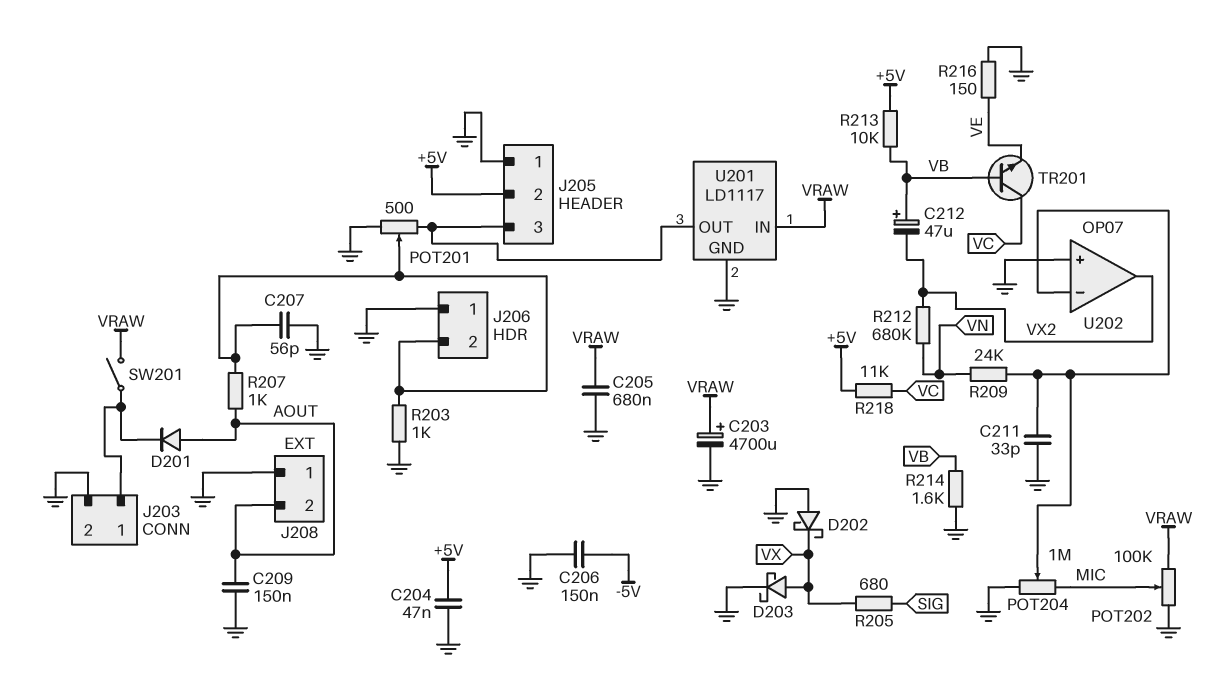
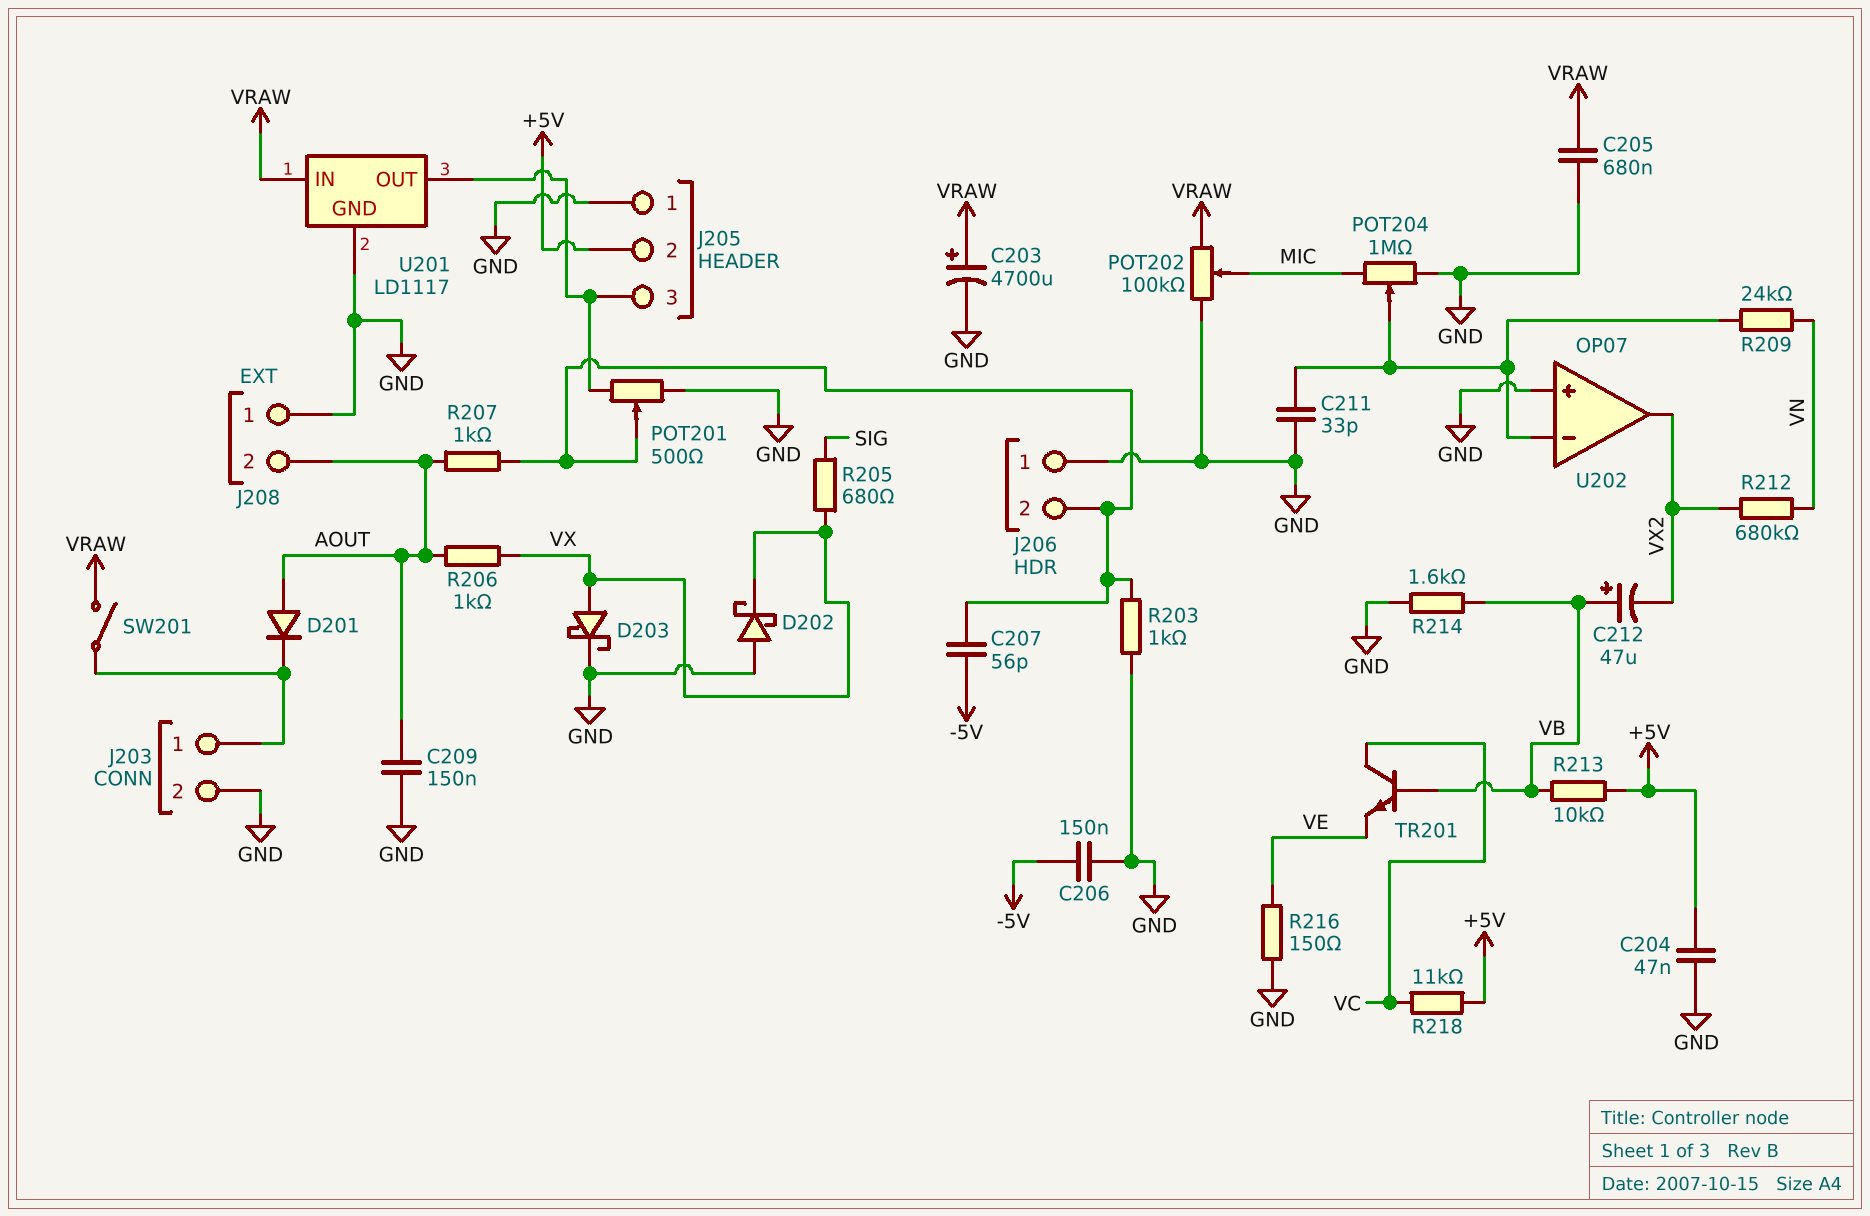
C207: 56pF (GND, J206/2) -> 56pF (-5V, J206/2)
R206: none -> 1k (AOUT, VX)

